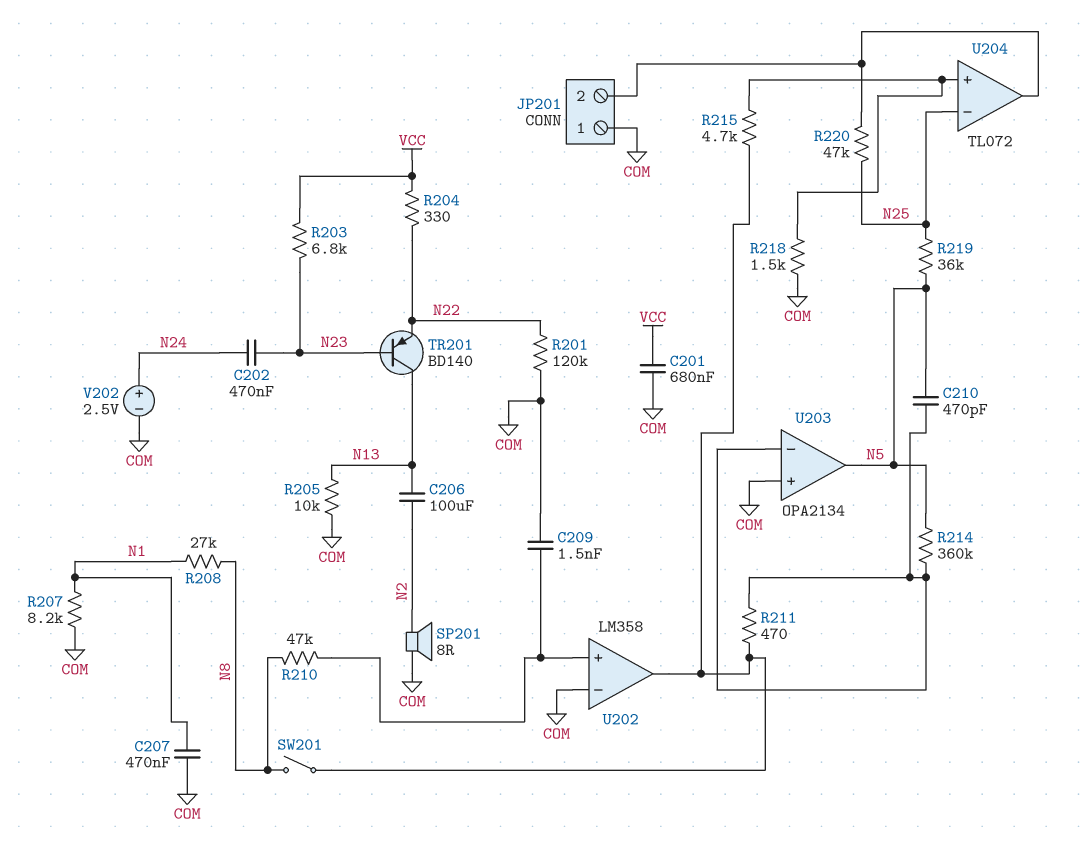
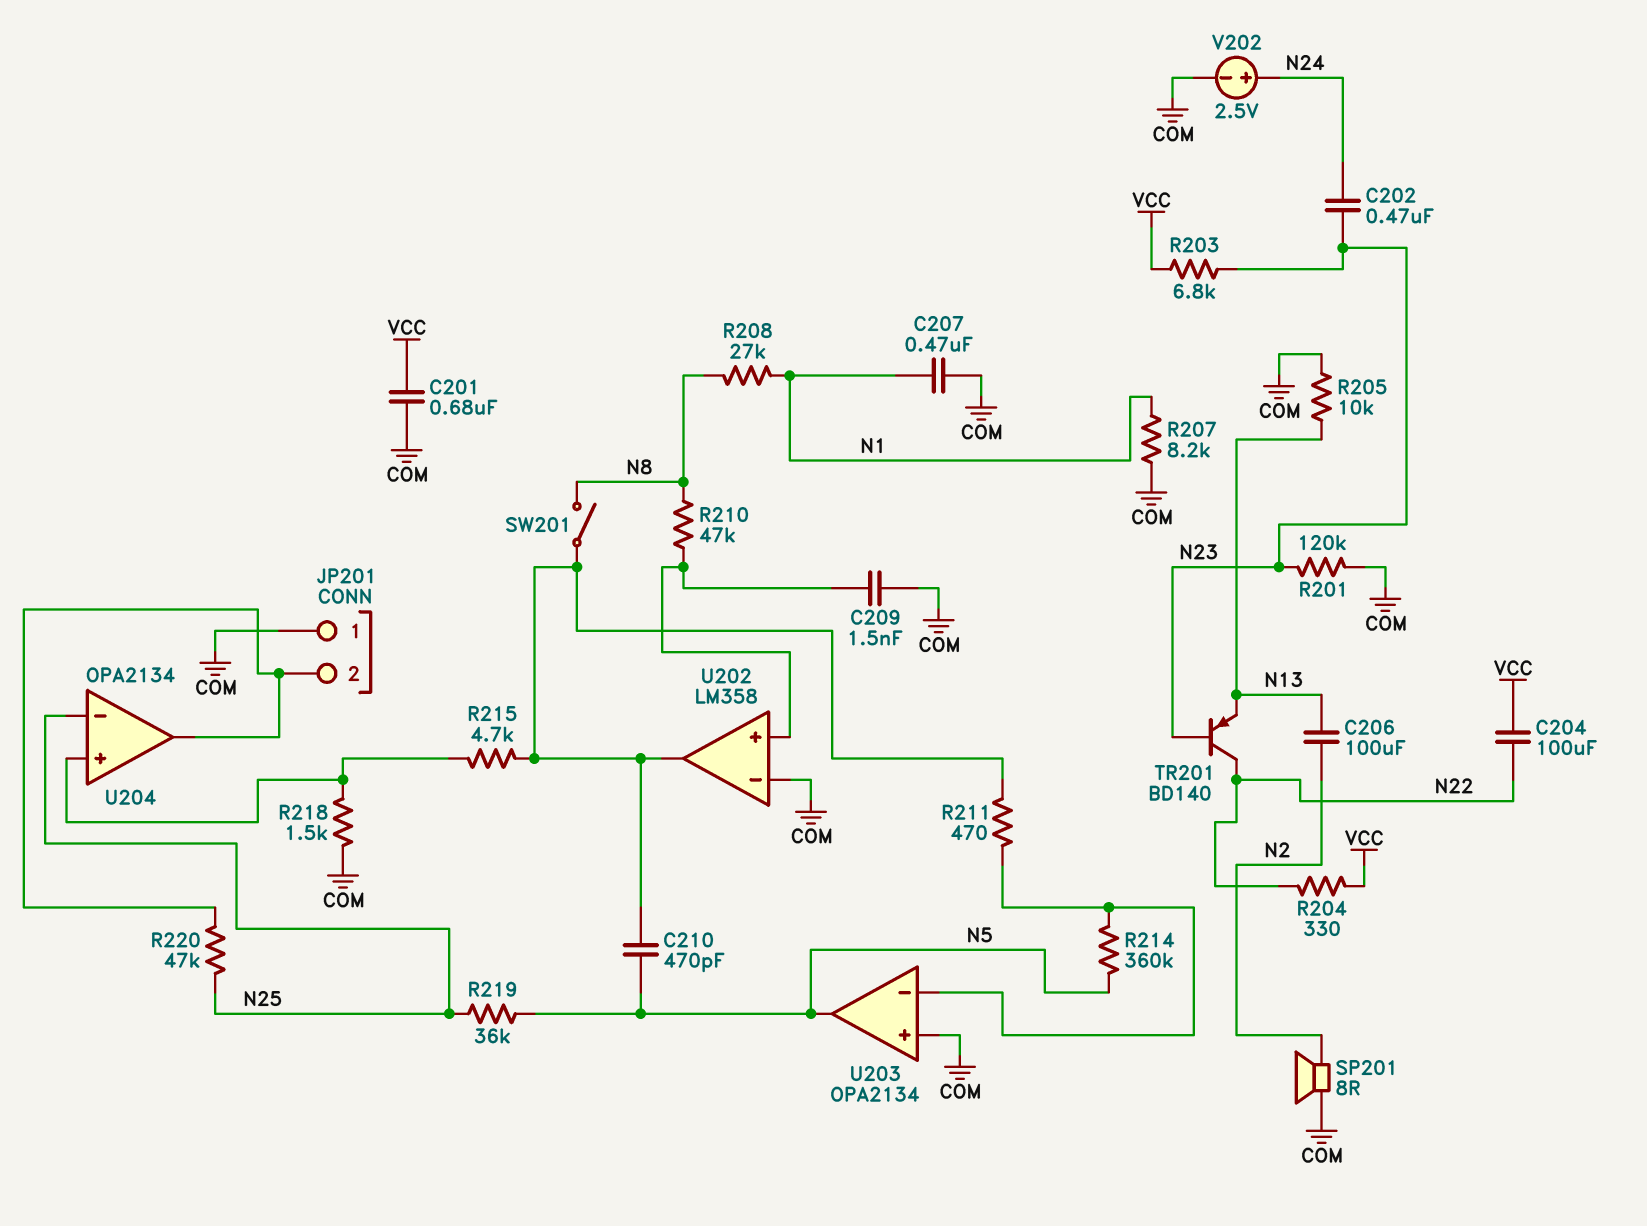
C204: none -> 100uF (N22, VCC)
C210: 470pF (N5, U203/in-) -> 470pF (N5, U202/out)
R201: 120k (COM, N22) -> 120k (COM, N23)
TR201: PNP BD140 (B N23, C N13, E N22) -> PNP BD140 (B N23, C N22, E N13)
U204: TL072 -> OPA2134

